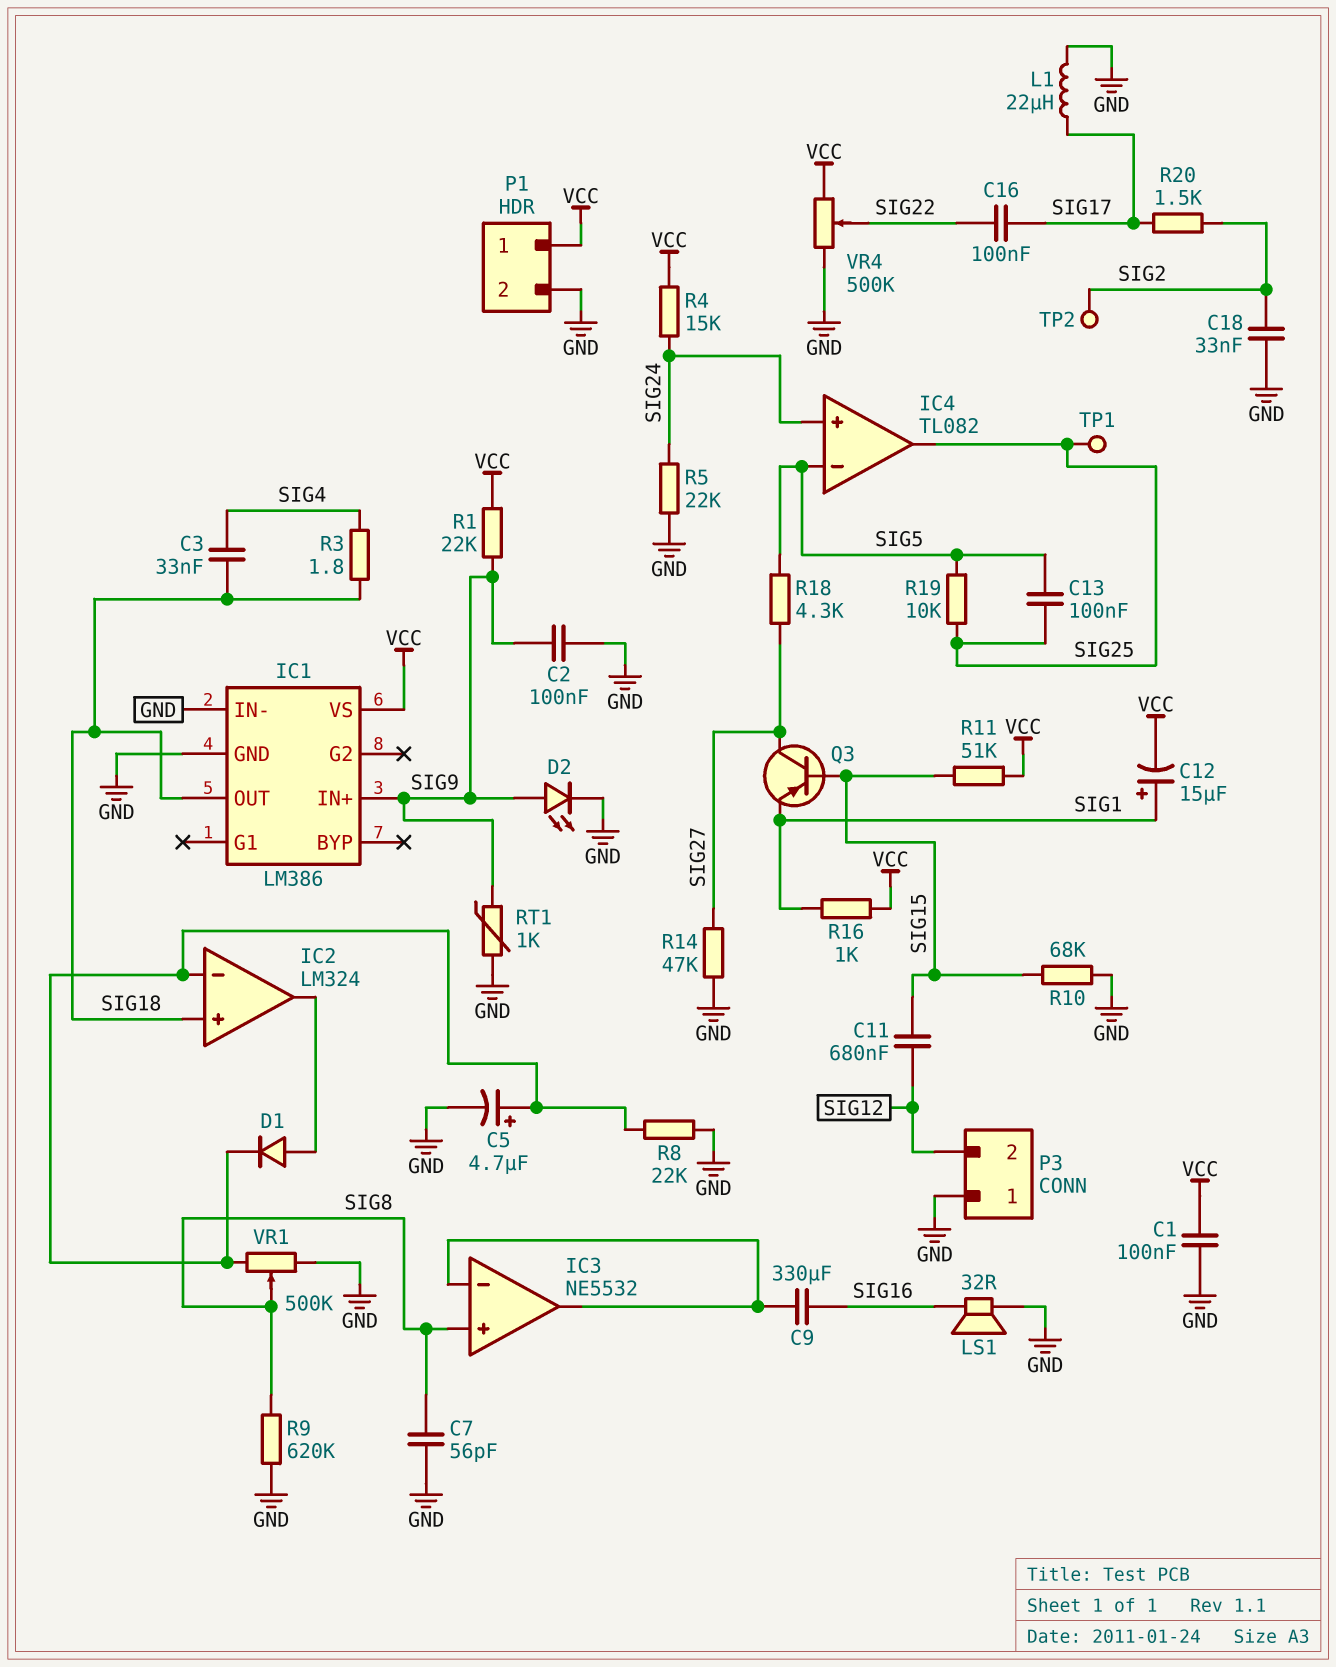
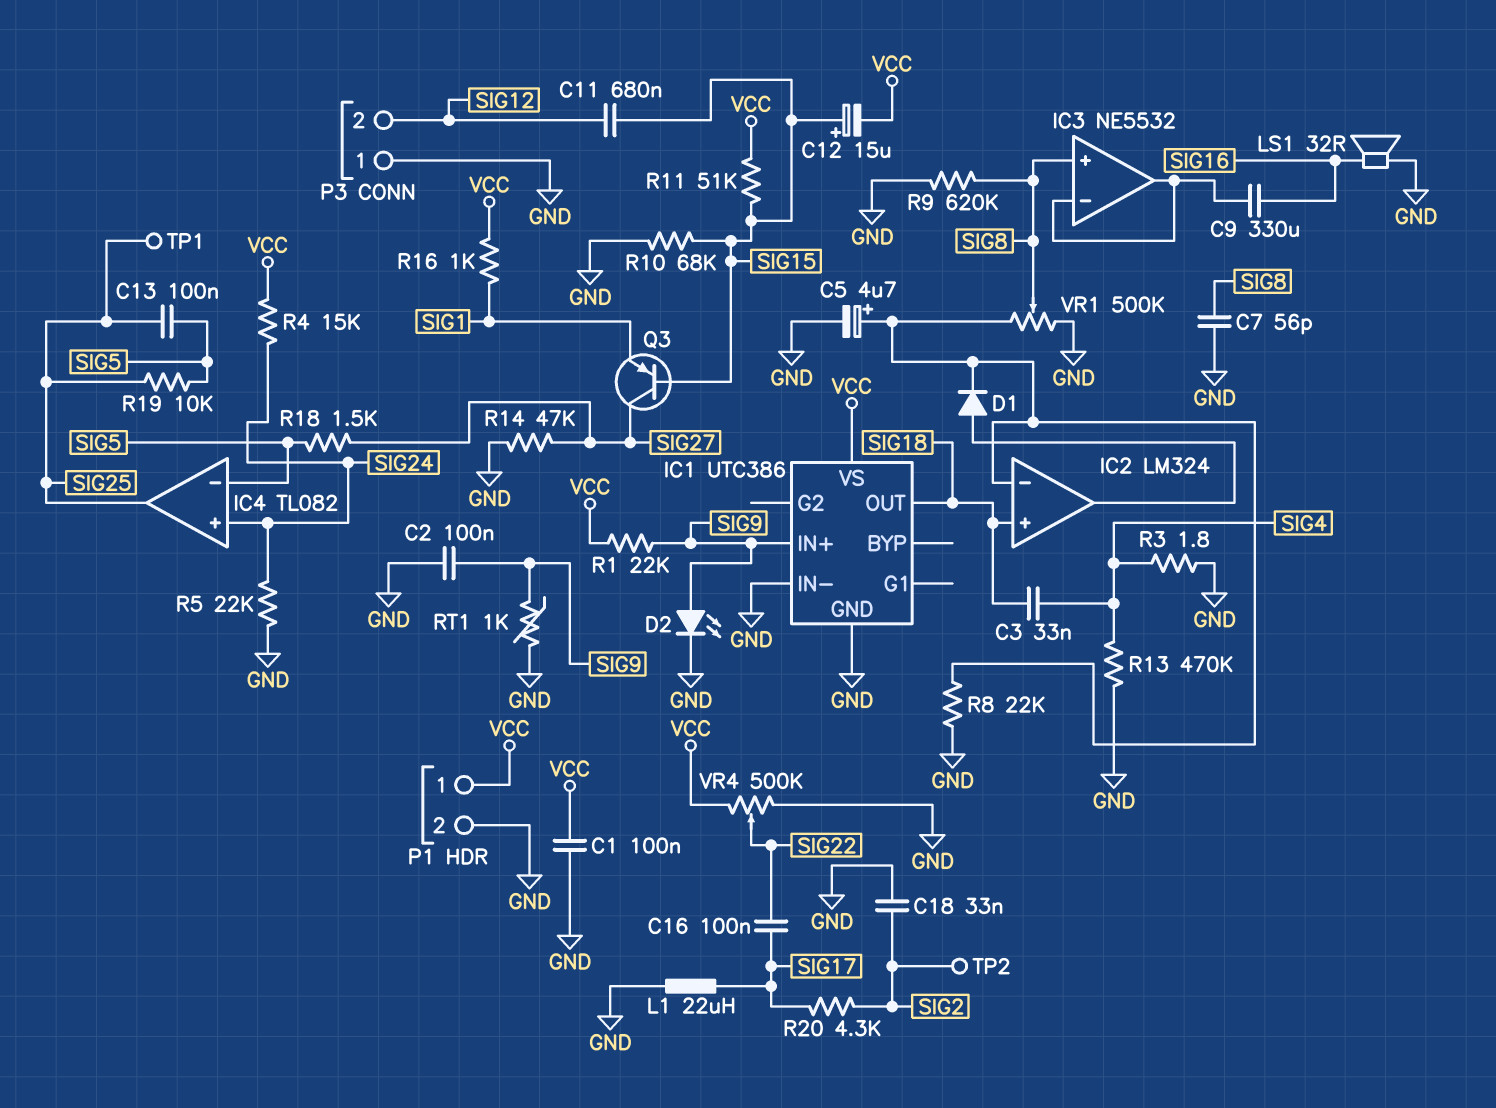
C12: 15uF (plus SIG1, minus VCC) -> 15uF (plus SIG15, minus VCC)
IC1: LM386 -> UTC386
R3: 1.8 (SIG4, SIG18) -> 1.8 (GND, SIG4)
R13: none -> 470k (GND, SIG4)
R18: 4.3k (SIG5, SIG27) -> 1.5k (SIG5, SIG27)
R20: 1.5k (SIG2, SIG17) -> 4.3k (SIG2, SIG17)

